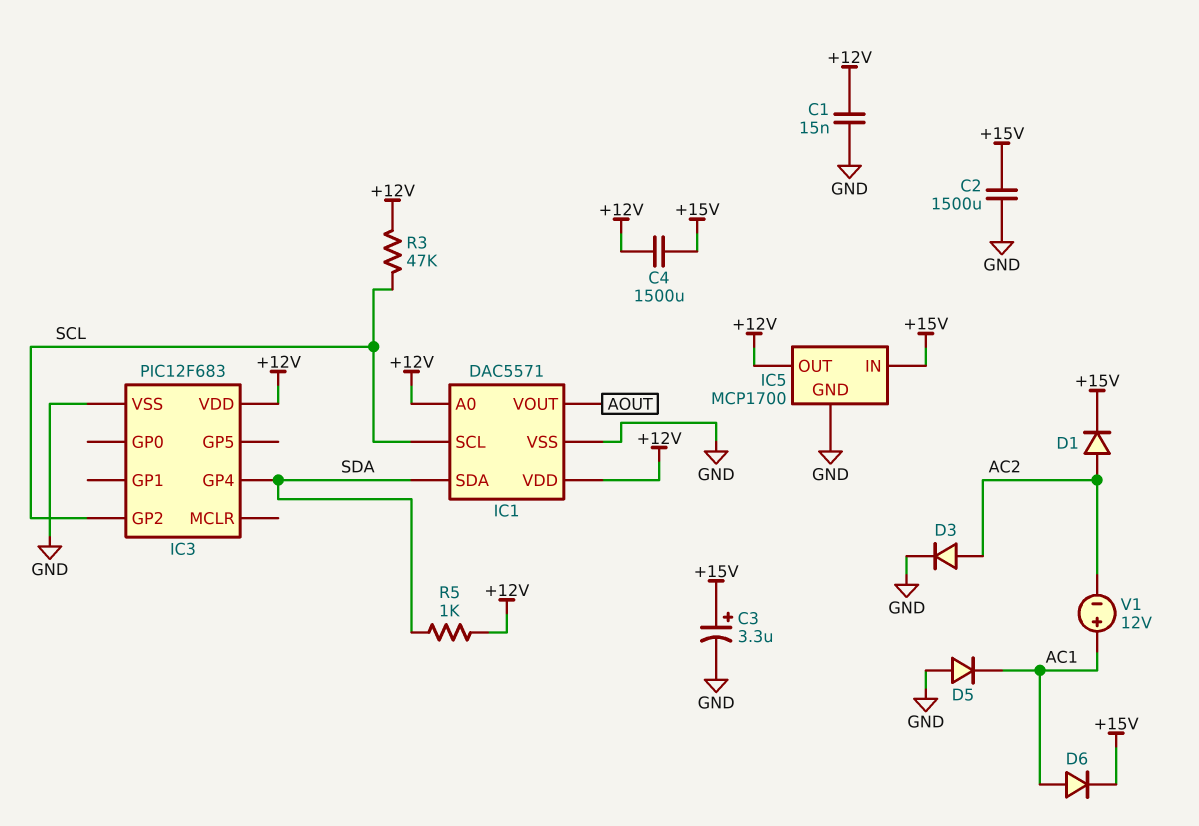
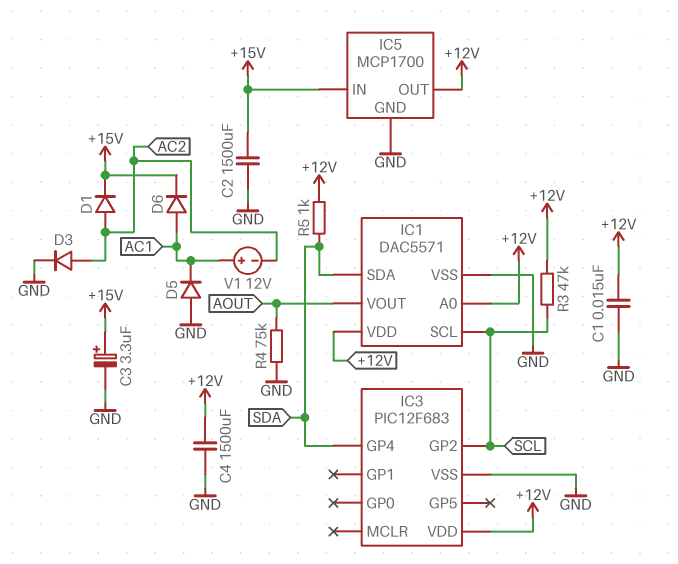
C4: 1500uF (+12V, +15V) -> 1500uF (+12V, GND)
R4: none -> 75k (AOUT, GND)

